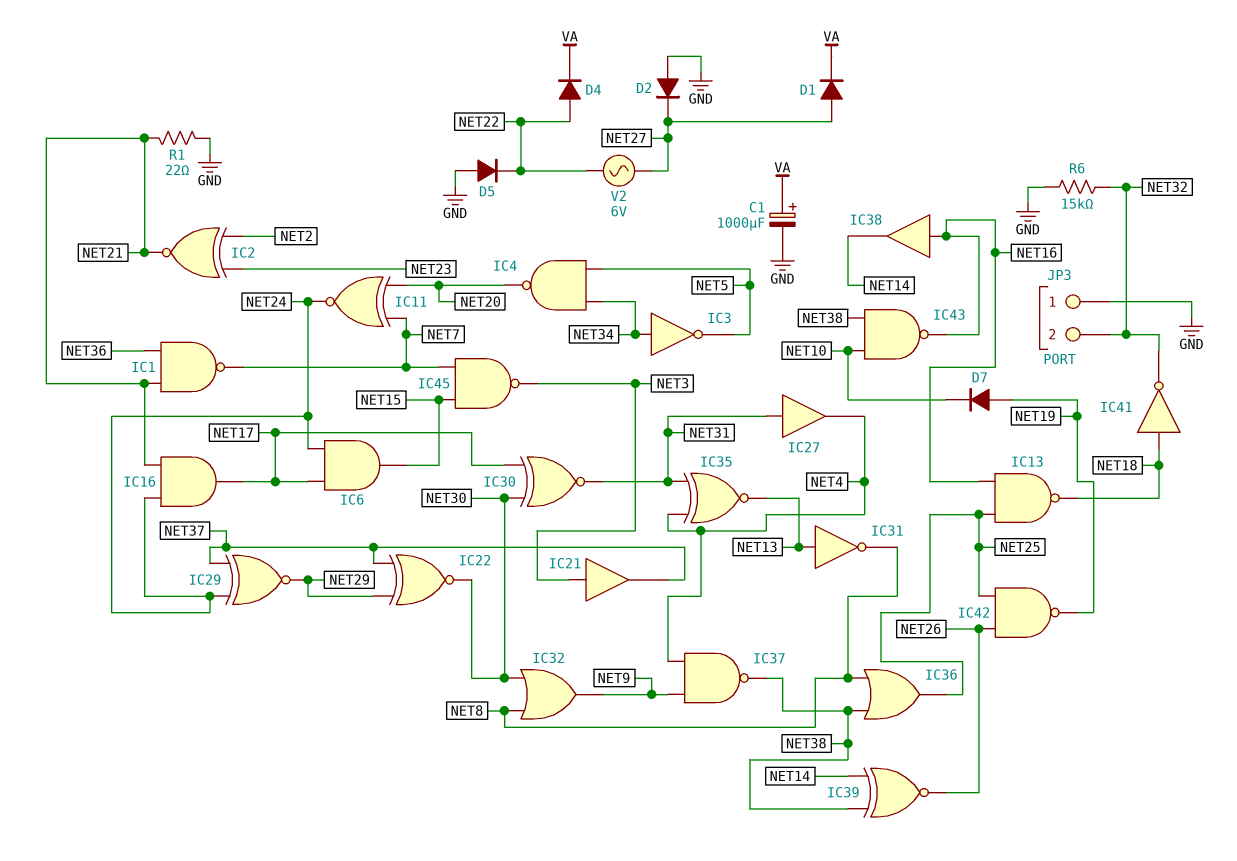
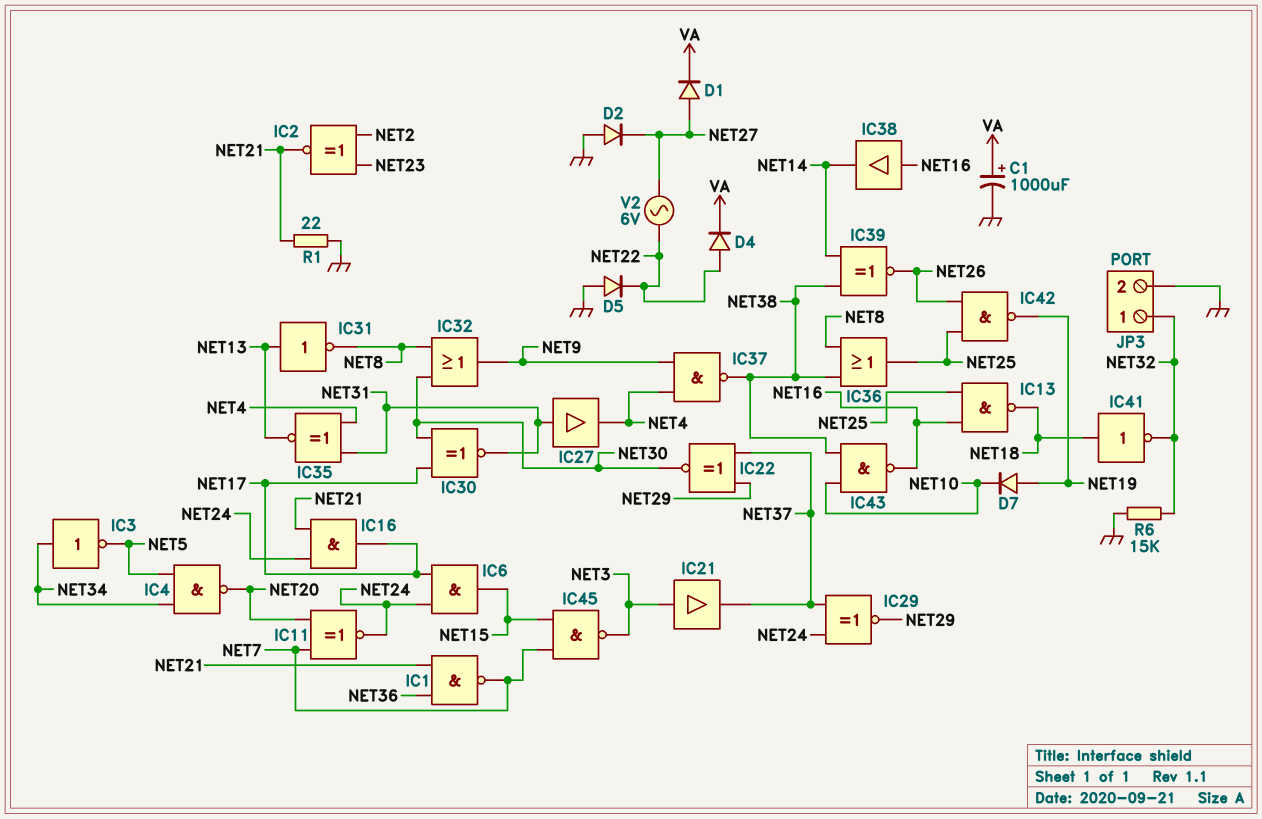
JP3 pin 1: GND -> NET32
JP3 pin 2: NET32 -> GND

